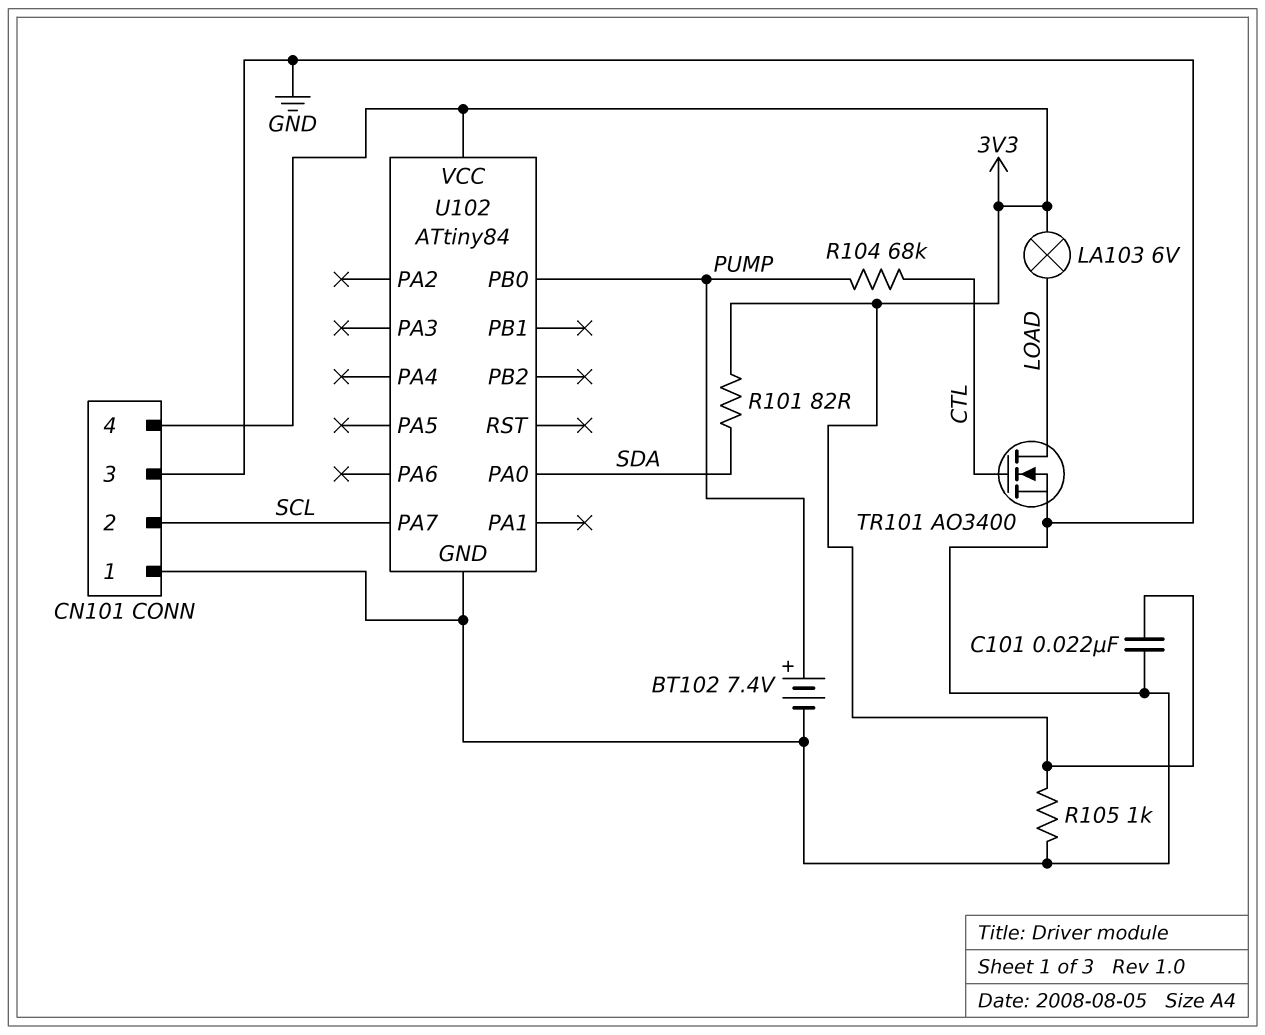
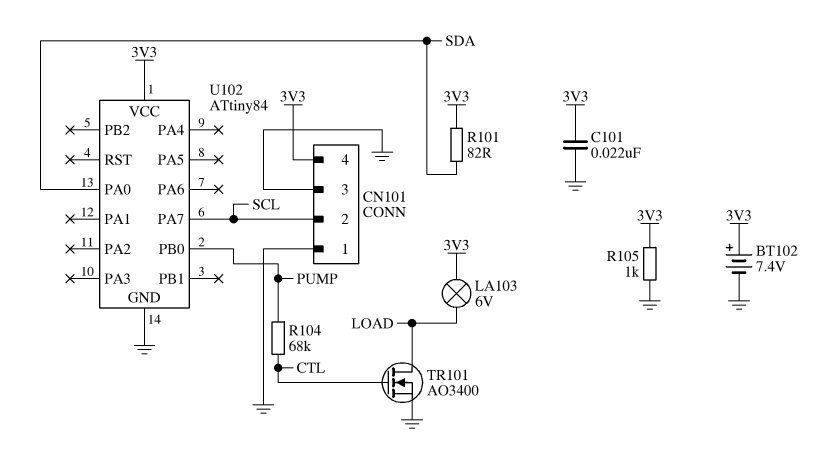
BT102: 7.4V (plus PUMP, minus GND) -> 7.4V (plus 3V3, minus GND)

